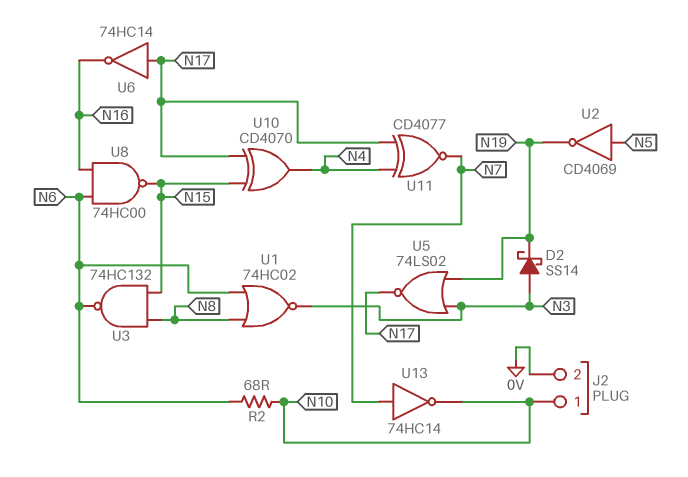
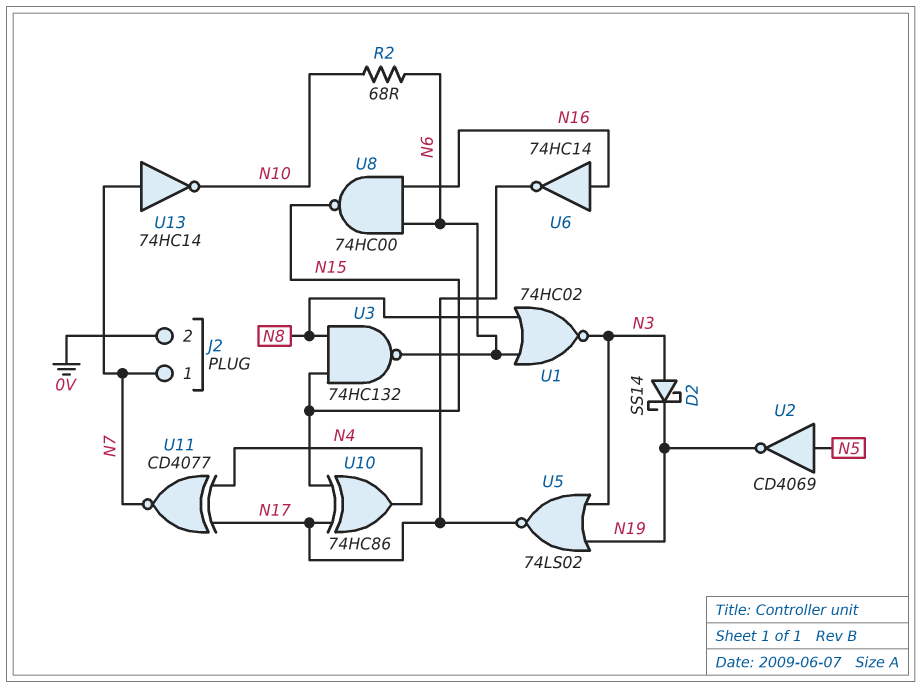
J2 pin 1: N10 -> N7
U6: NOT 74HC14 (in N17, out N16) -> NOT 74HC14 (in N16, out N17)
U10: XOR CD4070 (in N15, in N17, out N4) -> XOR 74HC86 (in N15, in N17, out N4)

